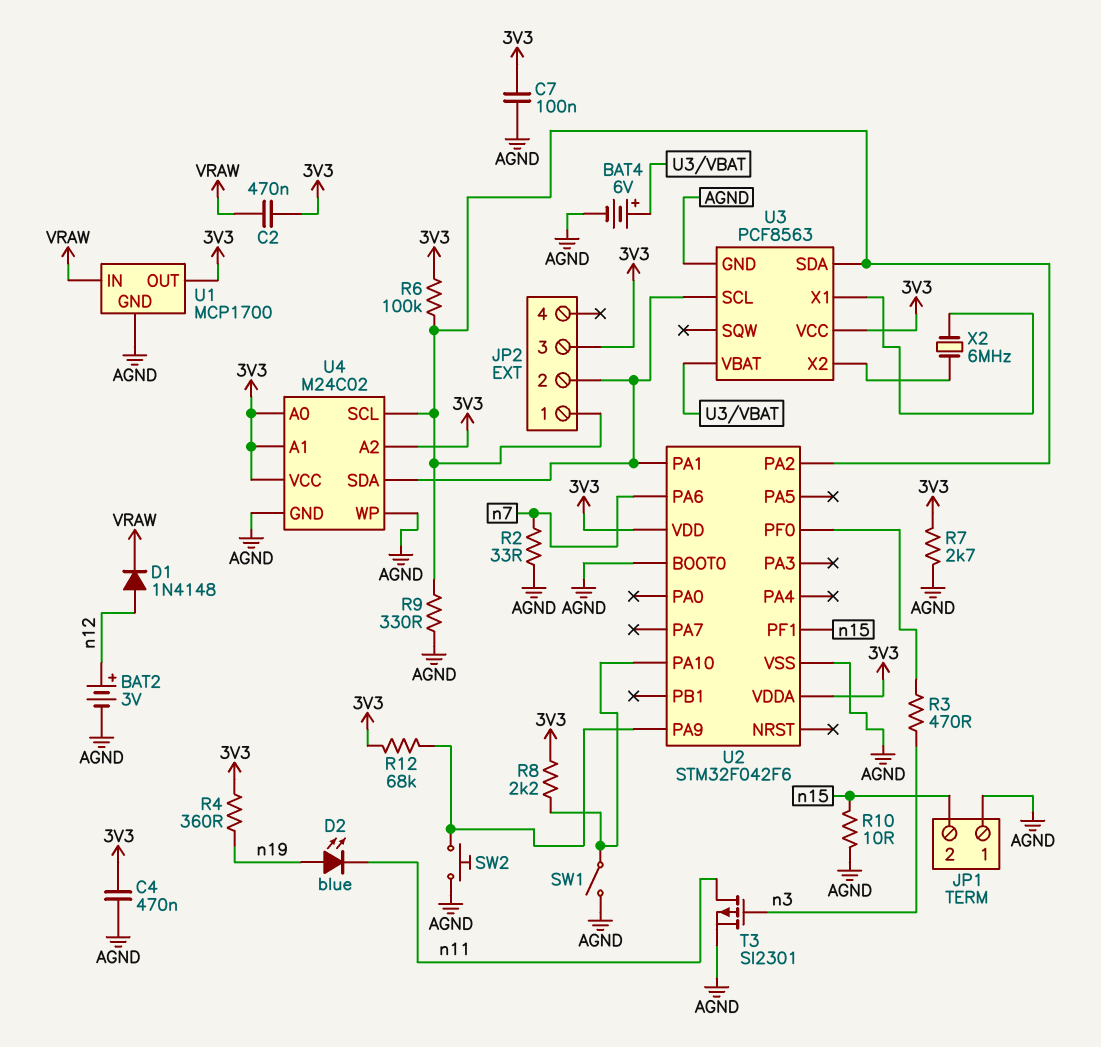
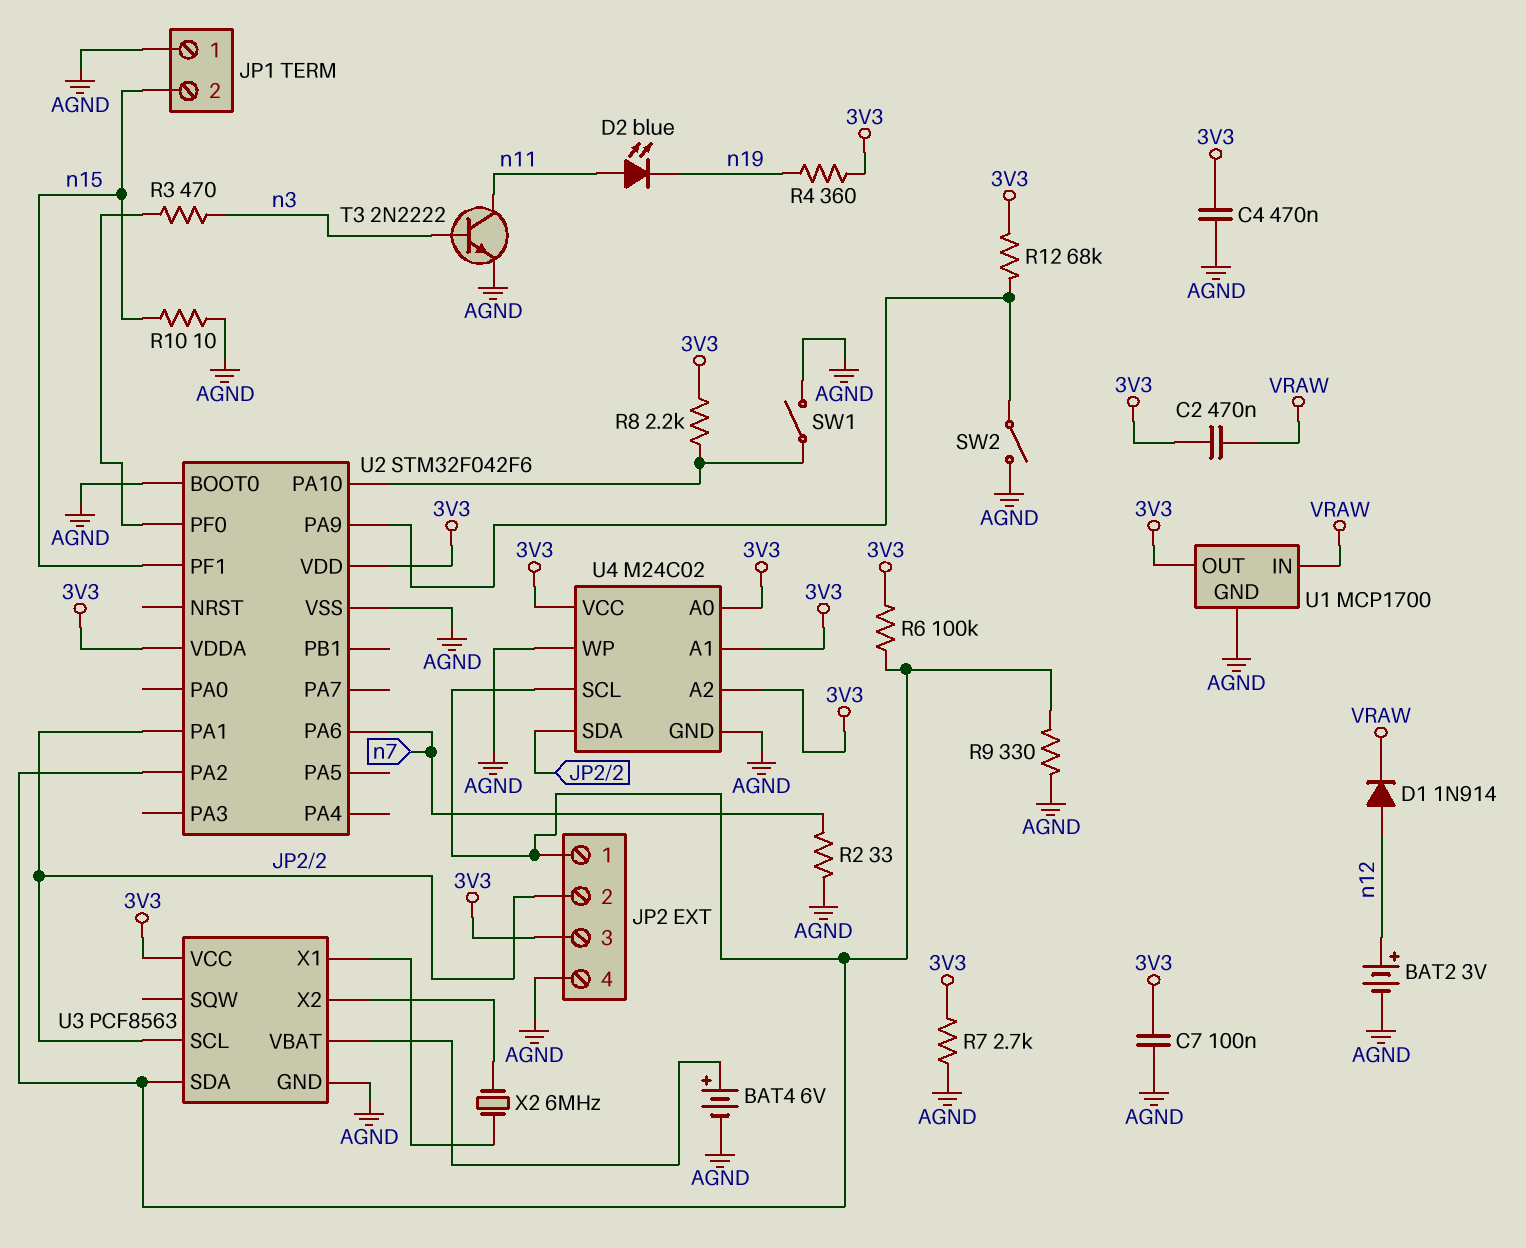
D1: diode 1N4148 (A n12, K VRAW) -> diode 1N914 (A n12, K VRAW)
D2: LED blue (A n19, K n11) -> LED blue (A n11, K n19)
JP2 pin 4: none -> AGND
SW2: button (AGND, U2/PA9) -> switch (AGND, U2/PA9)
T3: PMOS SI2301 (G n3, D n11, S AGND) -> NPN 2N2222 (B n3, C n11, E AGND)

